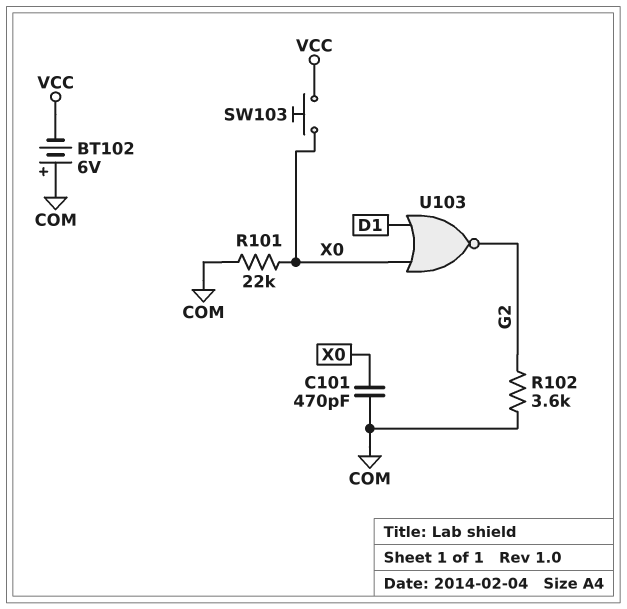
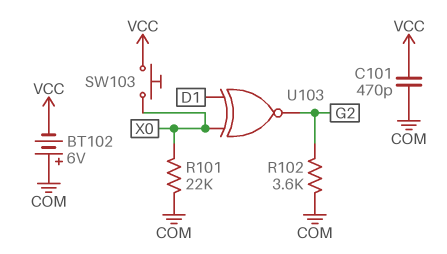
C101: 470pF (COM, X0) -> 470pF (COM, VCC)
U103: NOR (in D1, in X0, out G2) -> XNOR (in D1, in X0, out G2)

